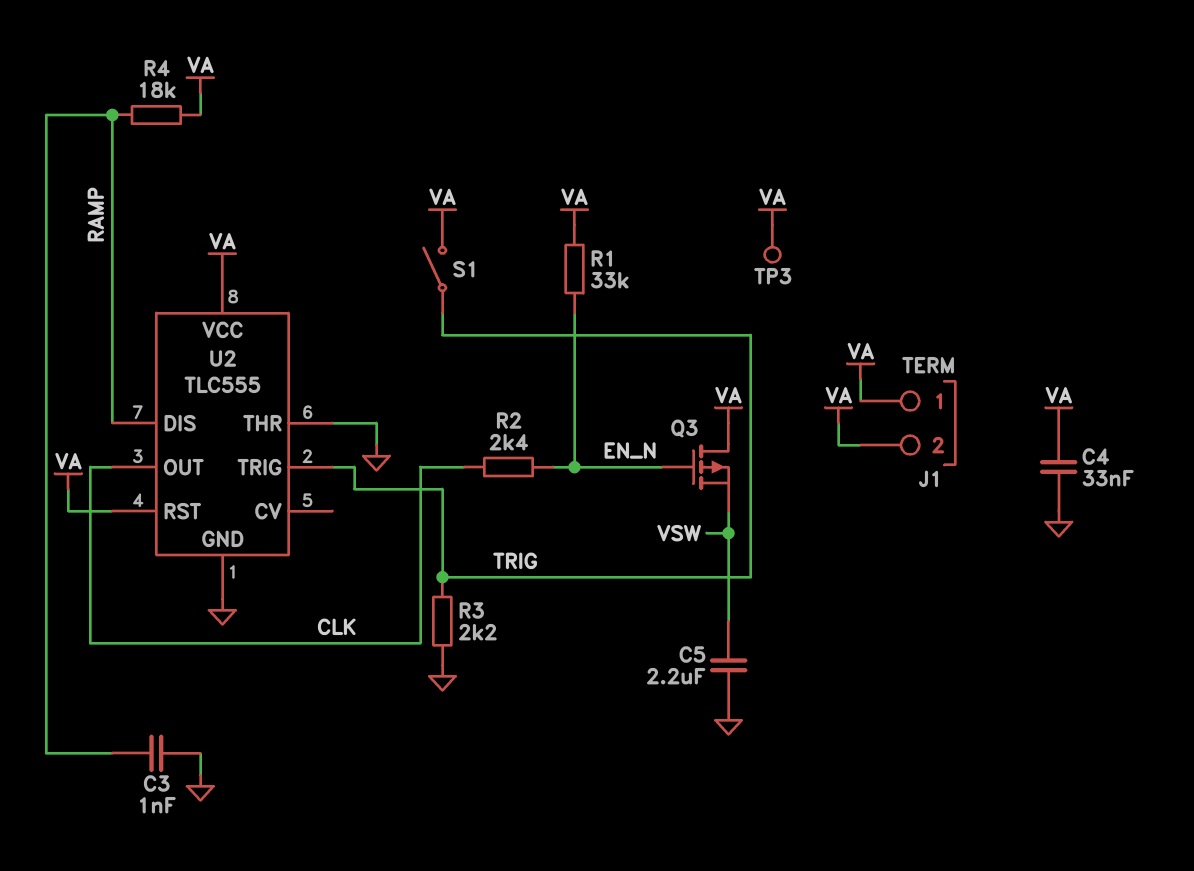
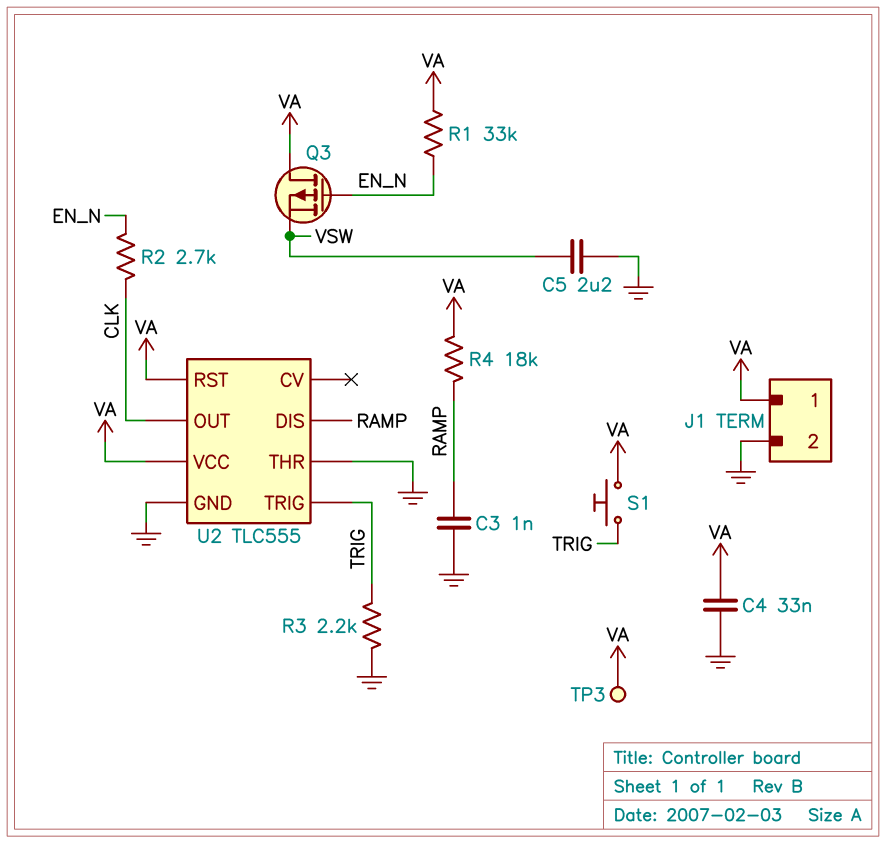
J1 pin 2: VA -> GND
R2: 2.4k (CLK, EN_N) -> 2.7k (CLK, EN_N)
S1: switch (TRIG, VA) -> button (TRIG, VA)

